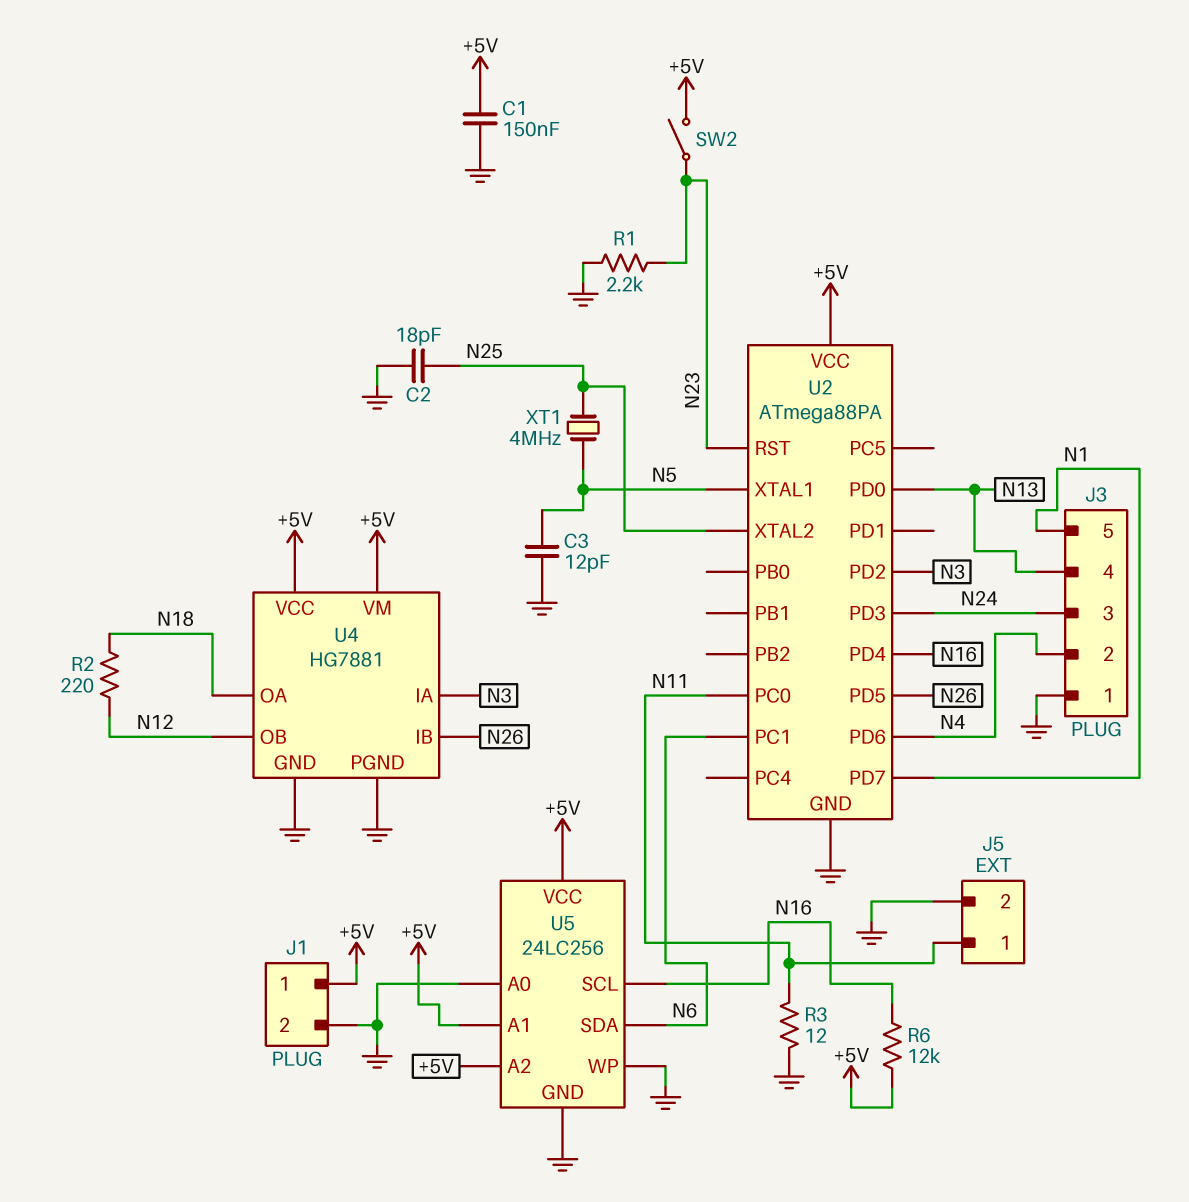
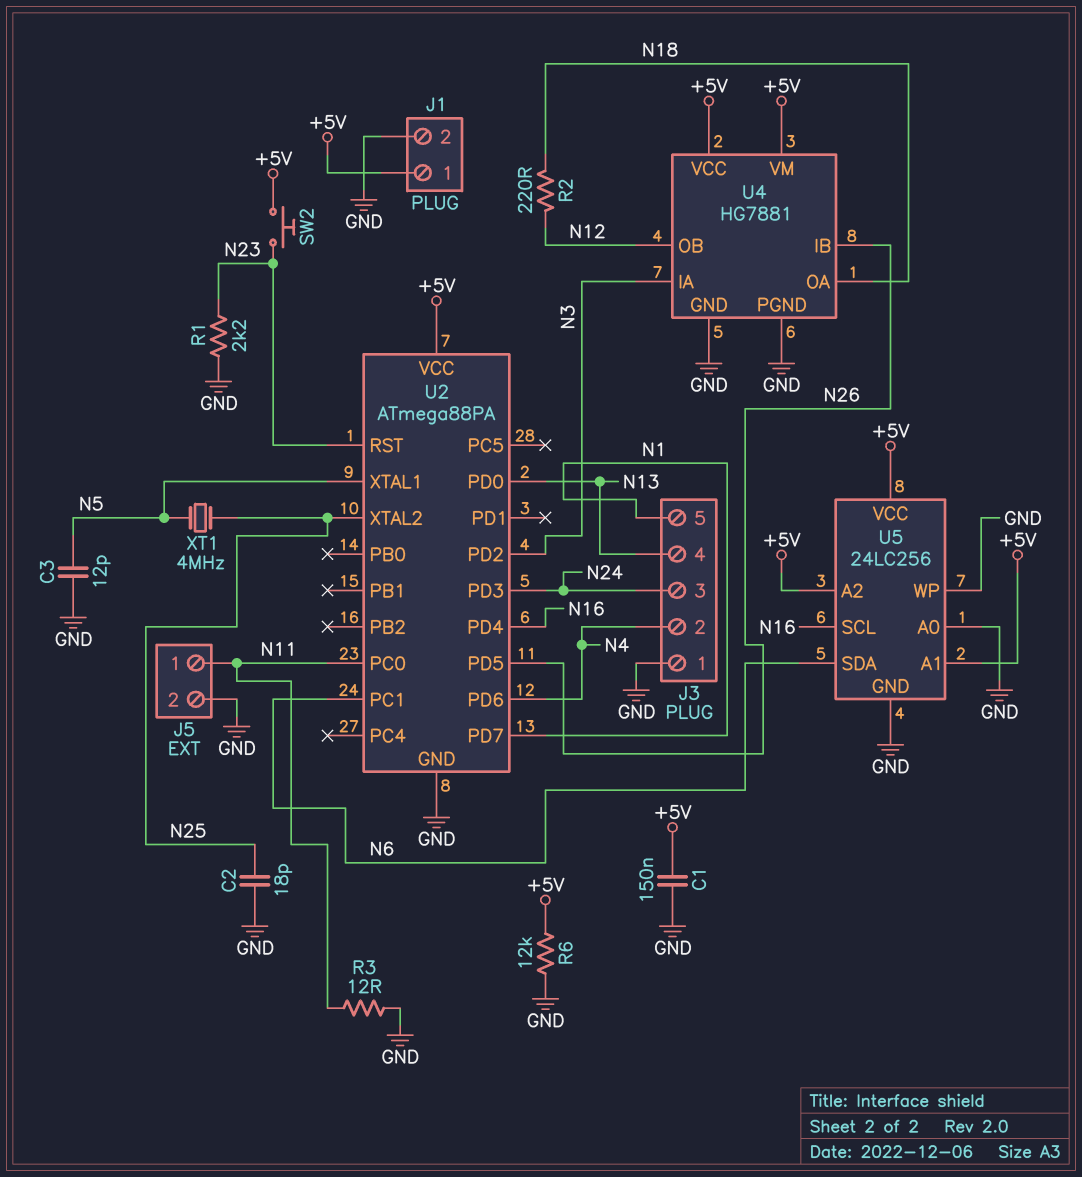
R6: 12k (+5V, N16) -> 12k (+5V, GND)
SW2: switch (+5V, N23) -> button (+5V, N23)

